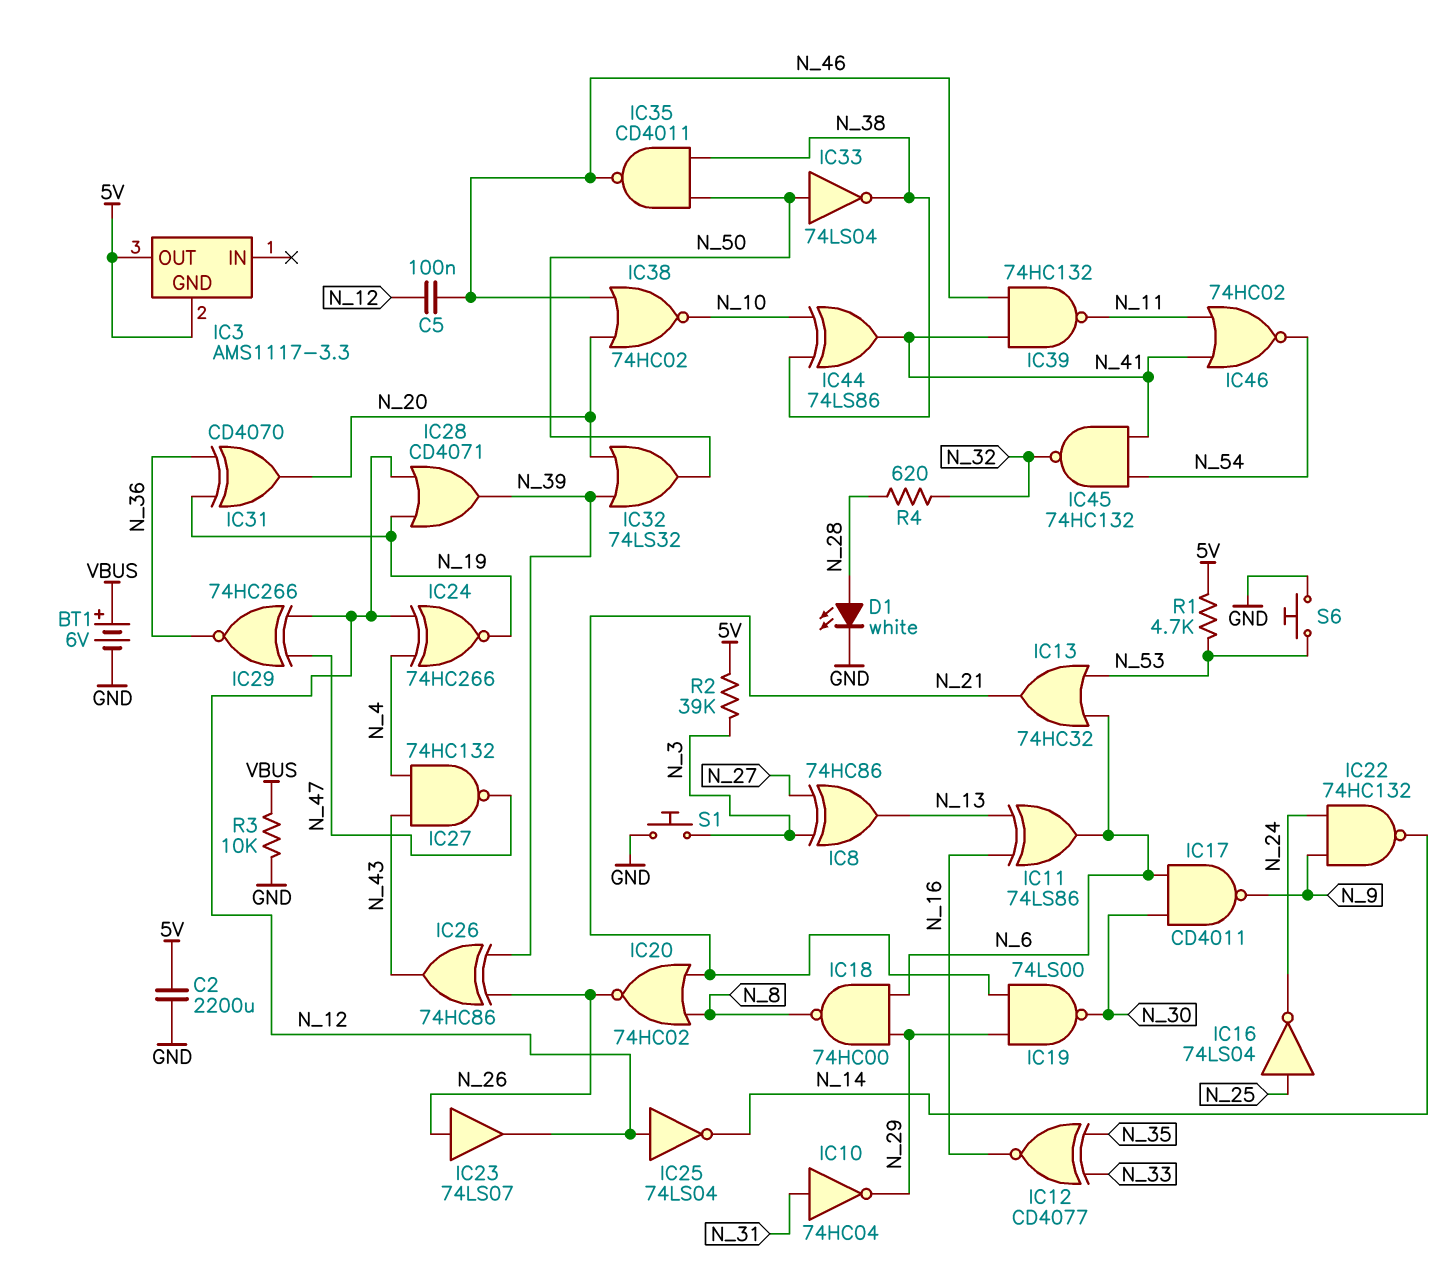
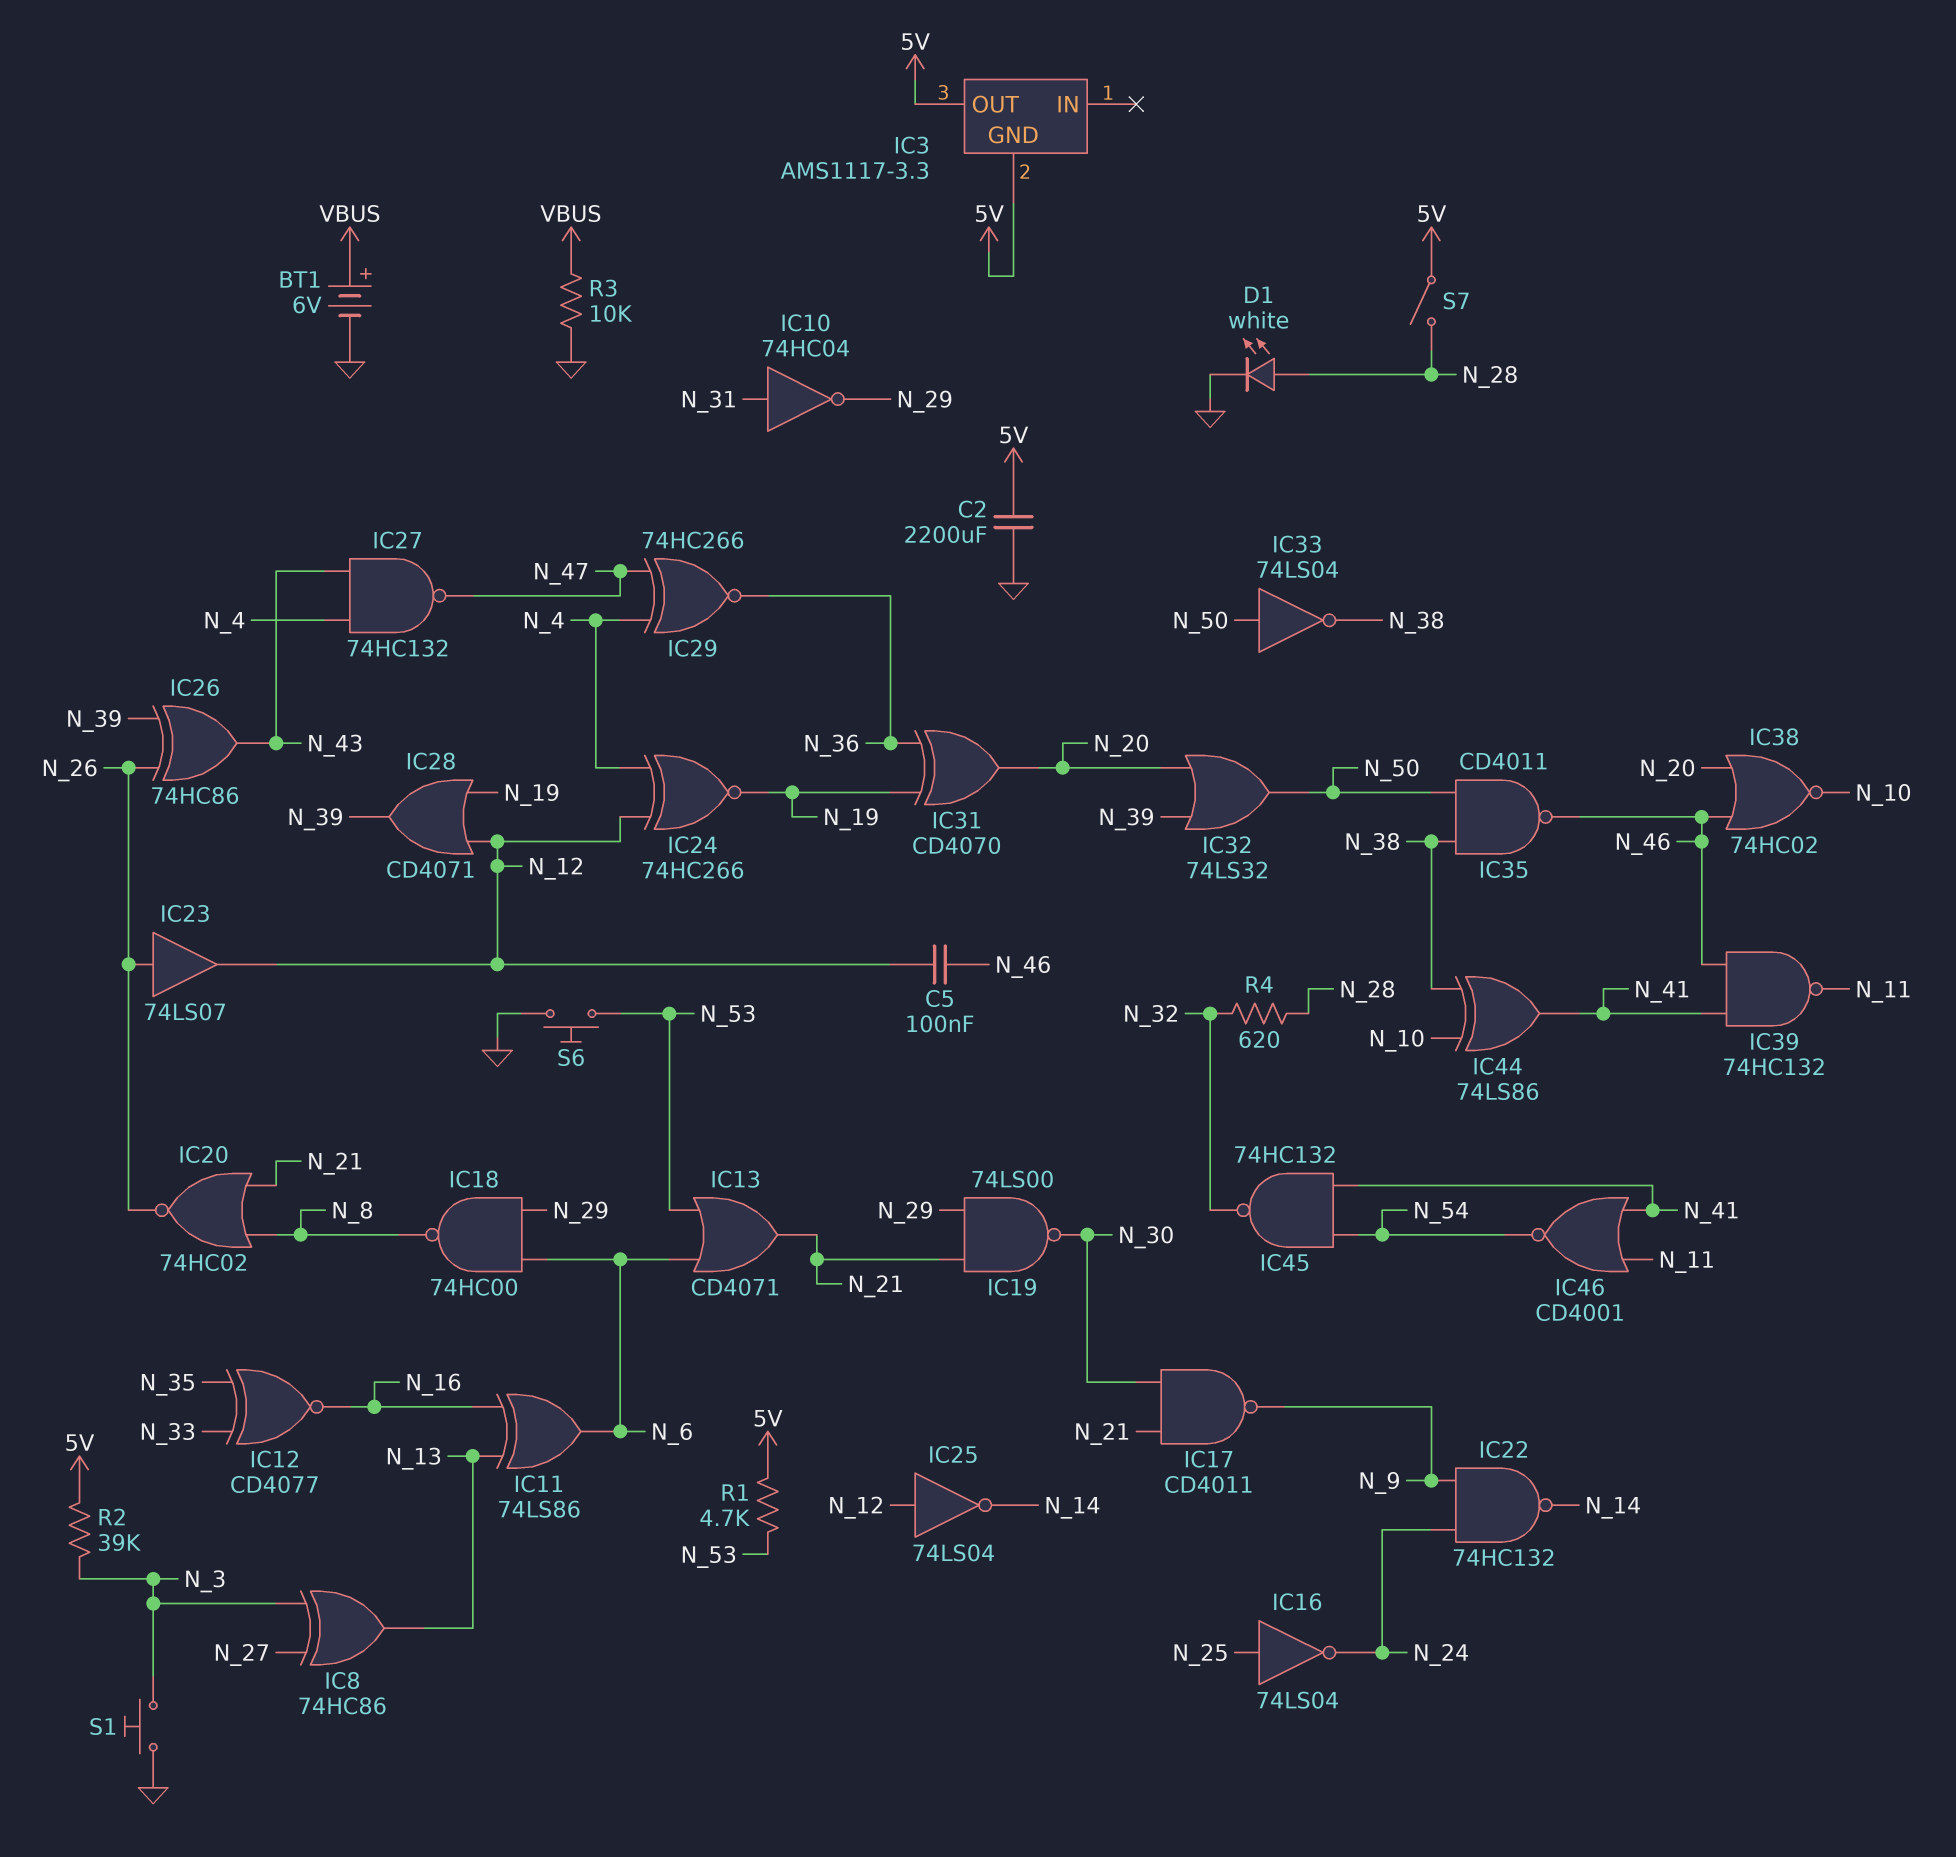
IC13: OR 74HC32 (in N_6, in N_53, out N_21) -> OR CD4071 (in N_6, in N_53, out N_21)
IC17: NAND CD4011 (in N_6, in N_30, out N_9) -> NAND CD4011 (in N_21, in N_30, out N_9)
IC29: XNOR 74HC266 (in N_12, in N_47, out N_36) -> XNOR 74HC266 (in N_4, in N_47, out N_36)
IC46: NOR 74HC02 (in N_11, in N_41, out N_54) -> NOR CD4001 (in N_11, in N_41, out N_54)
S7: none -> switch (5V, N_28)

